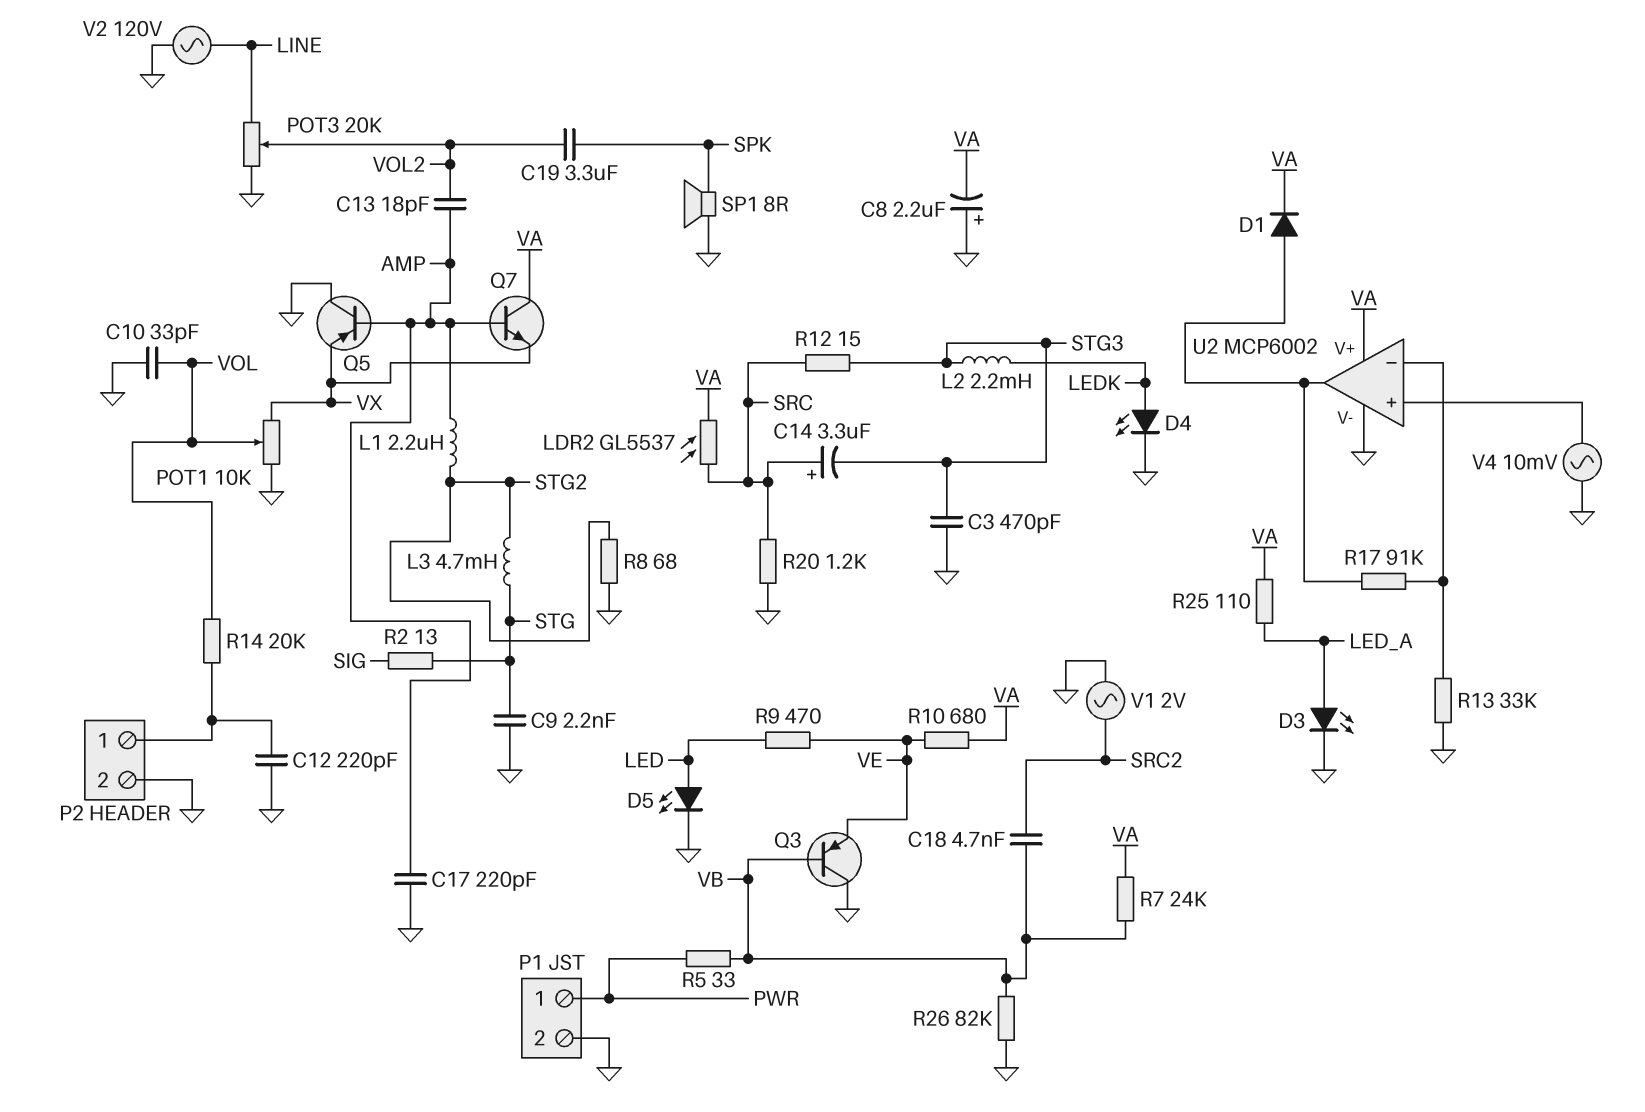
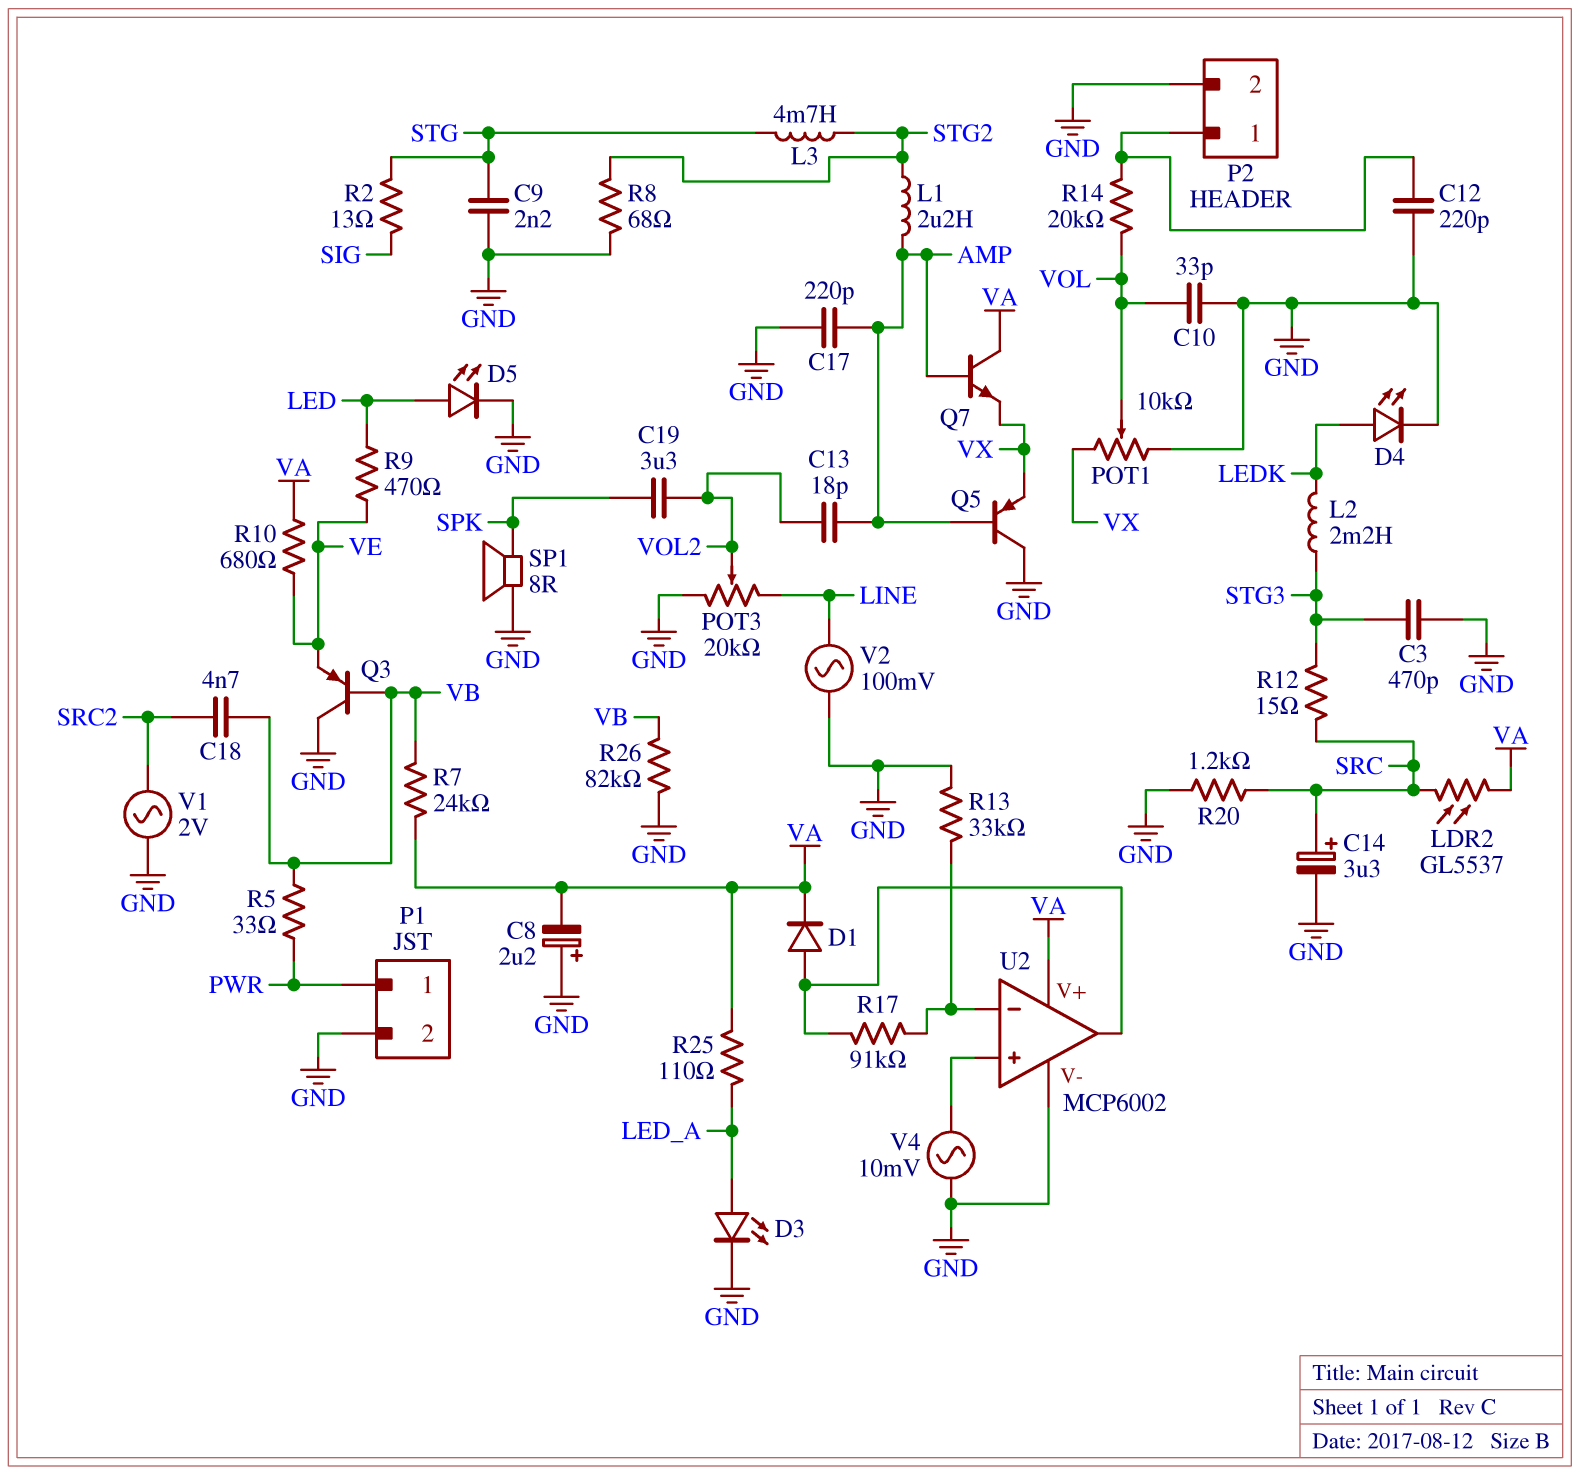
C14: 3.3uF (plus SRC, minus STG3) -> 3.3uF (plus SRC, minus GND)
V2: AC 120V (GND, LINE) -> AC 100mV (GND, LINE)

